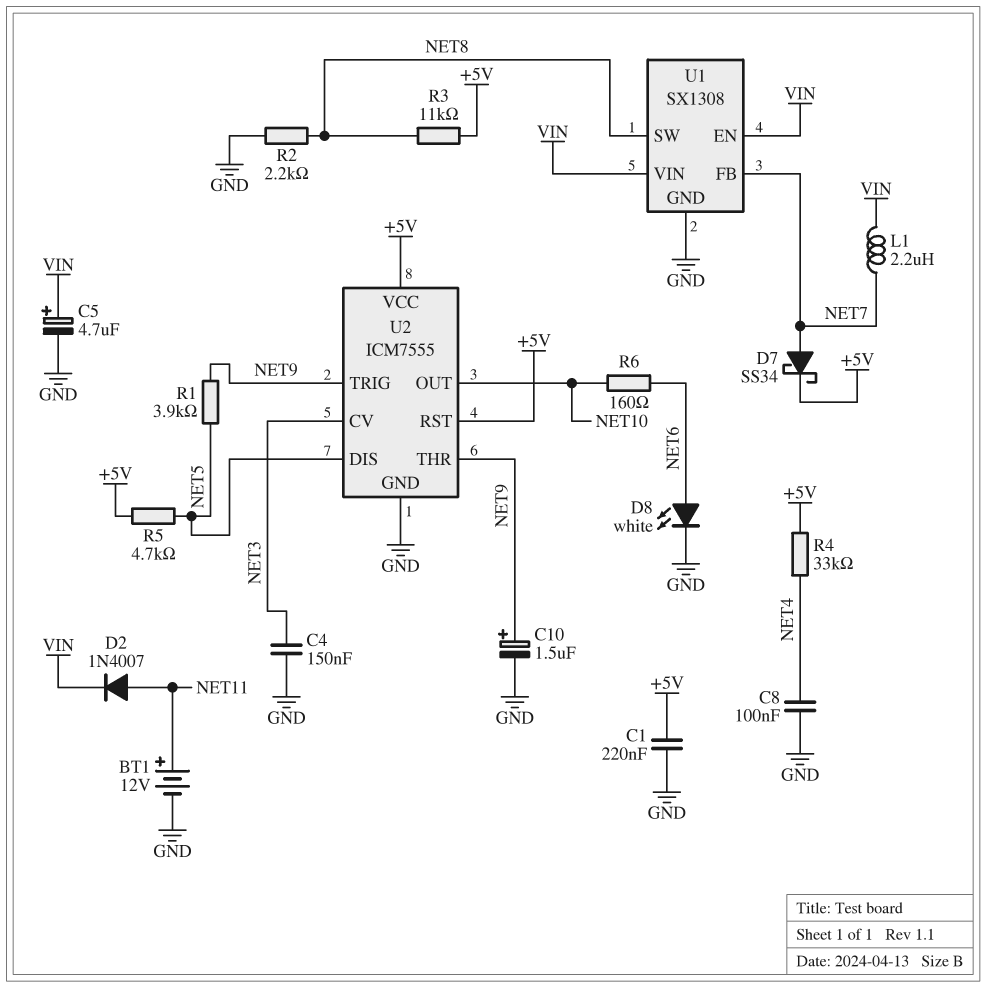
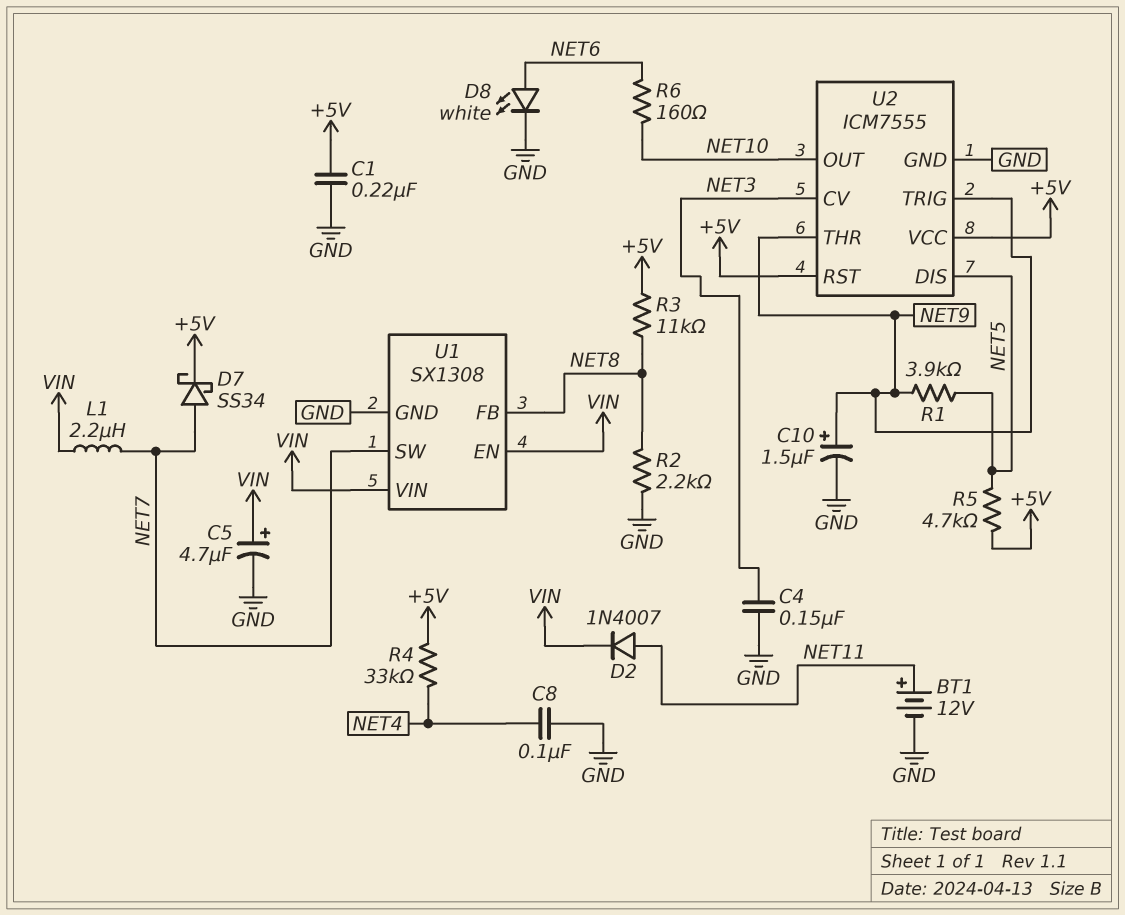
U1 pin FB: NET7 -> NET8
U1 pin SW: NET8 -> NET7

